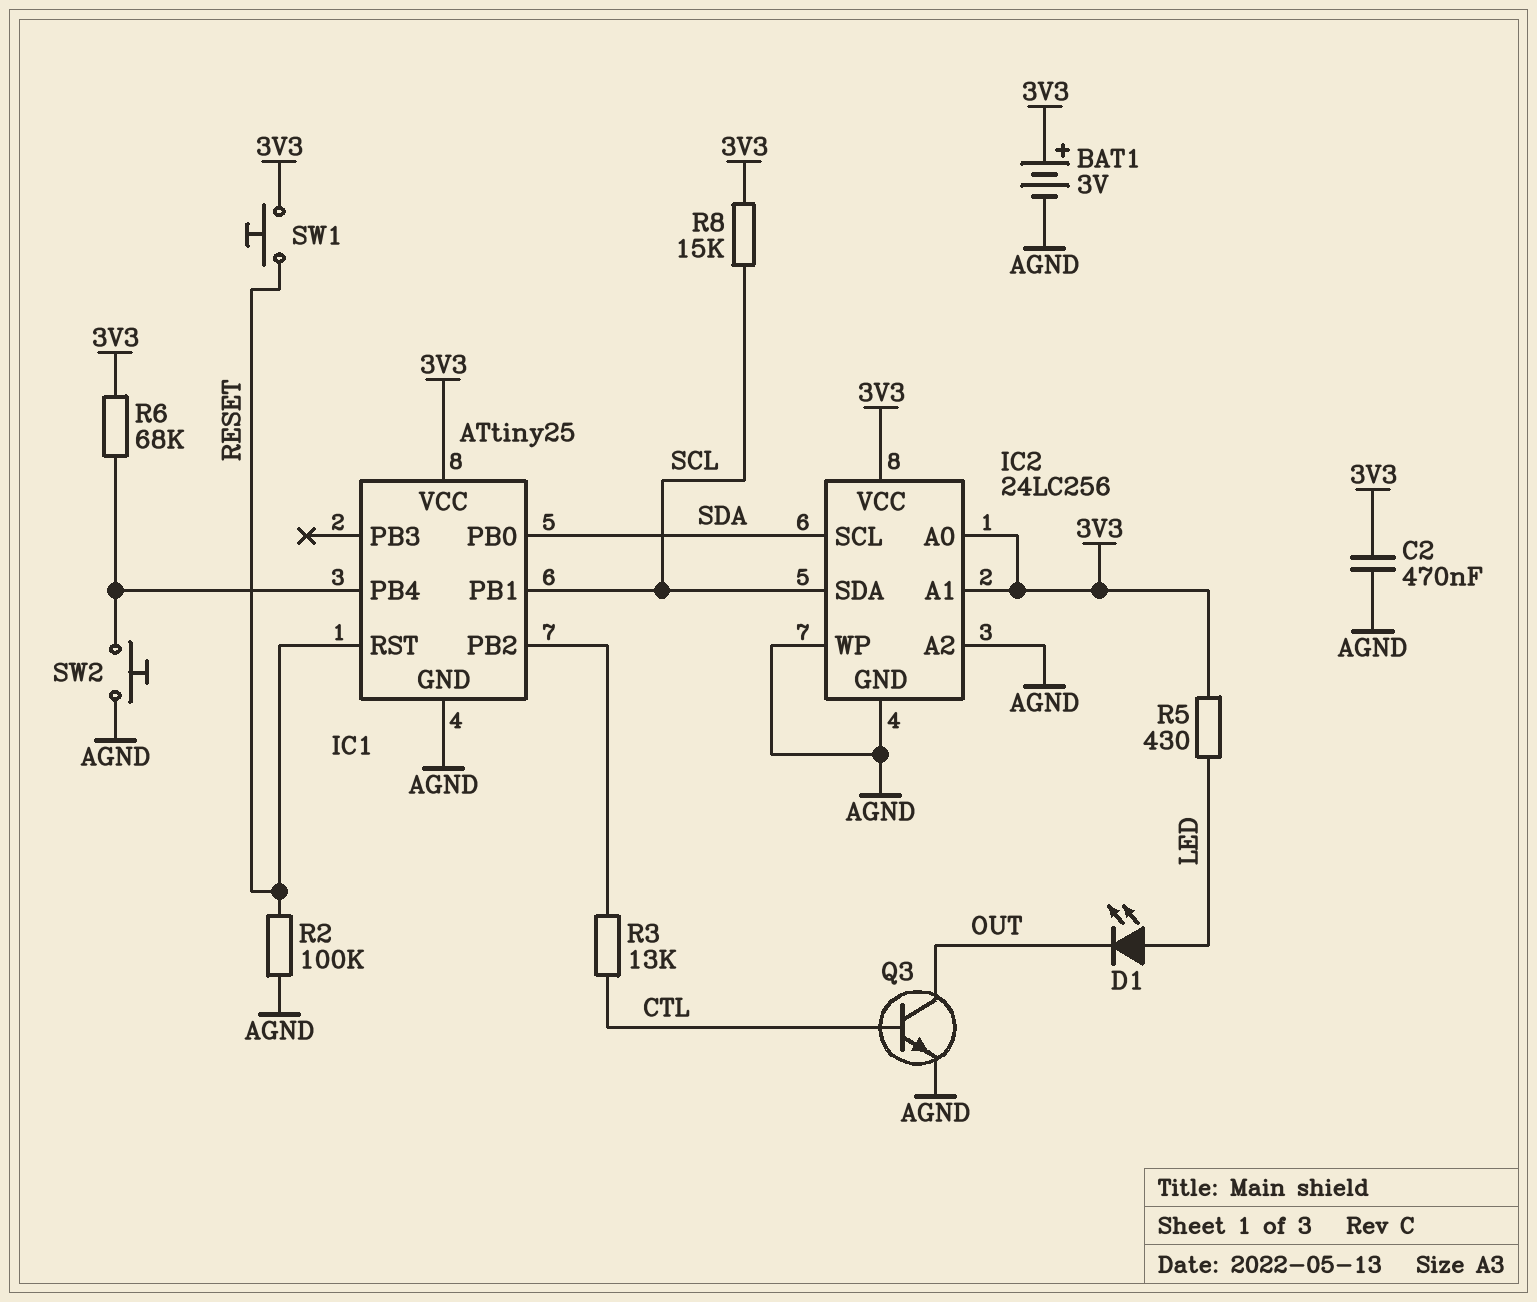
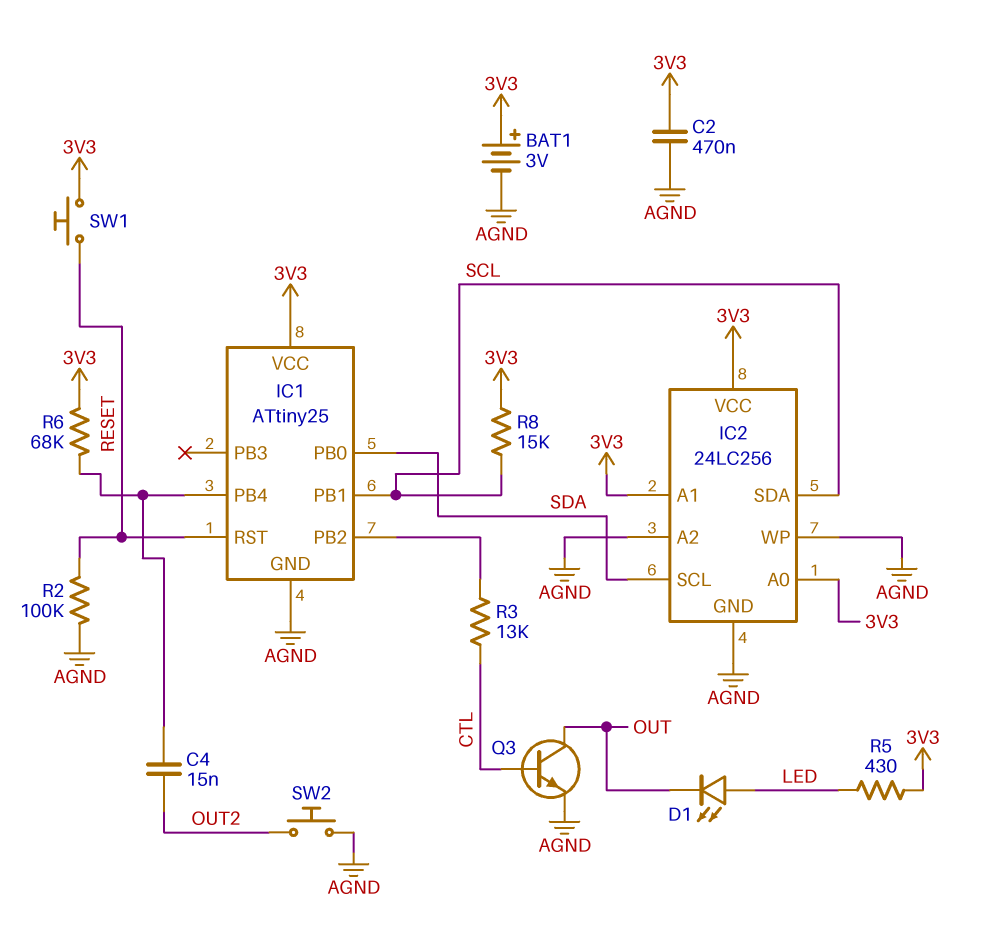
C4: none -> 15nF (IC1/PB4, OUT2)
SW2: button (AGND, IC1/PB4) -> button (AGND, OUT2)

